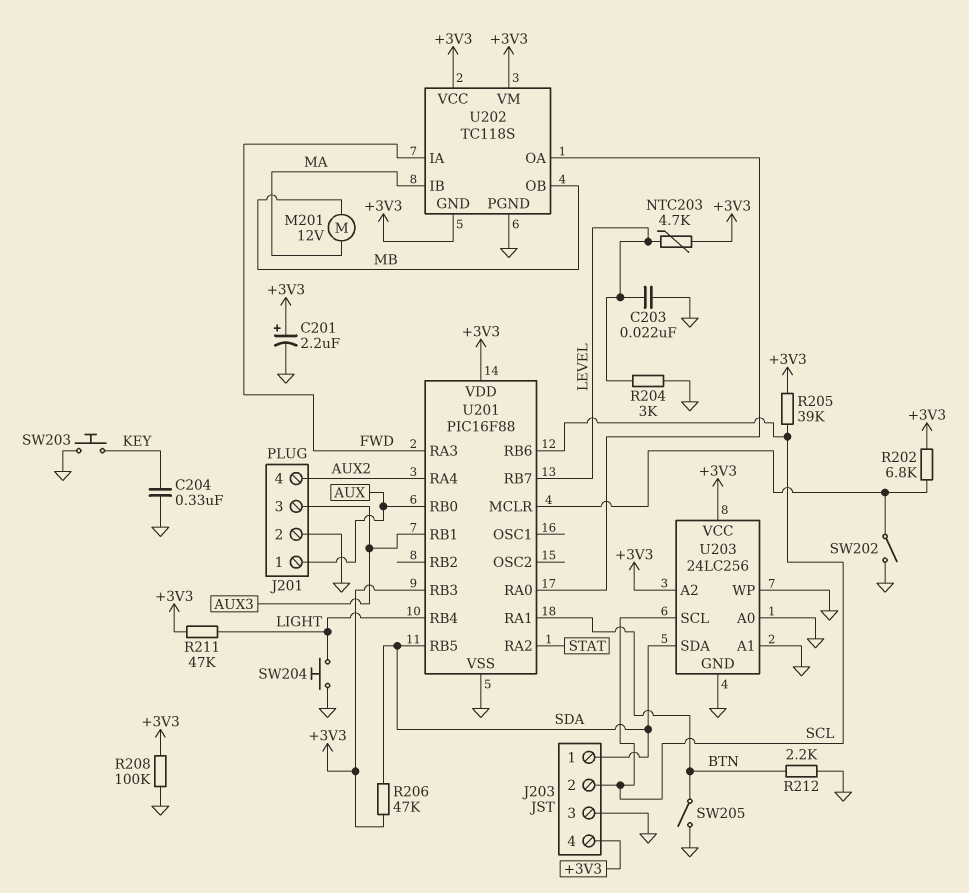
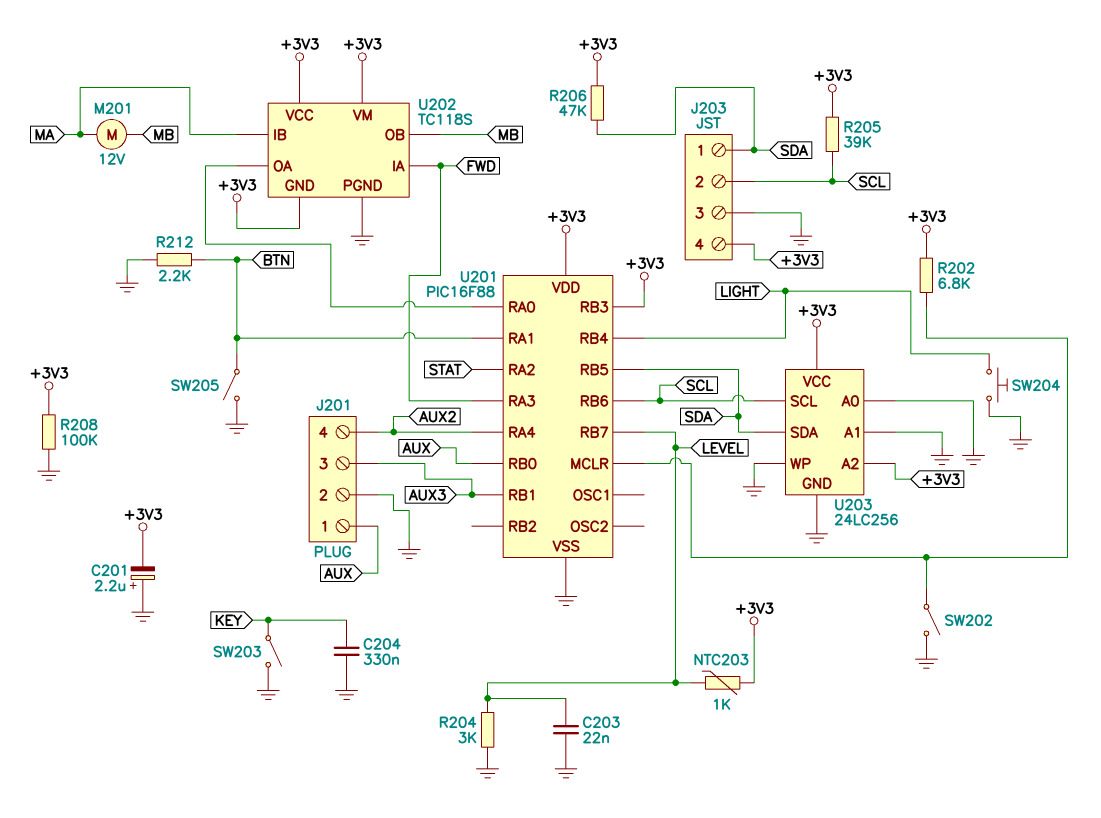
C201: 2.2uF (plus +3V3, minus GND) -> 2.2uF (plus GND, minus +3V3)
NTC203: 4.7k (+3V3, LEVEL) -> 1k (+3V3, LEVEL)
R211: 47k (+3V3, LIGHT) -> none
SW203: button (GND, KEY) -> switch (GND, KEY)

